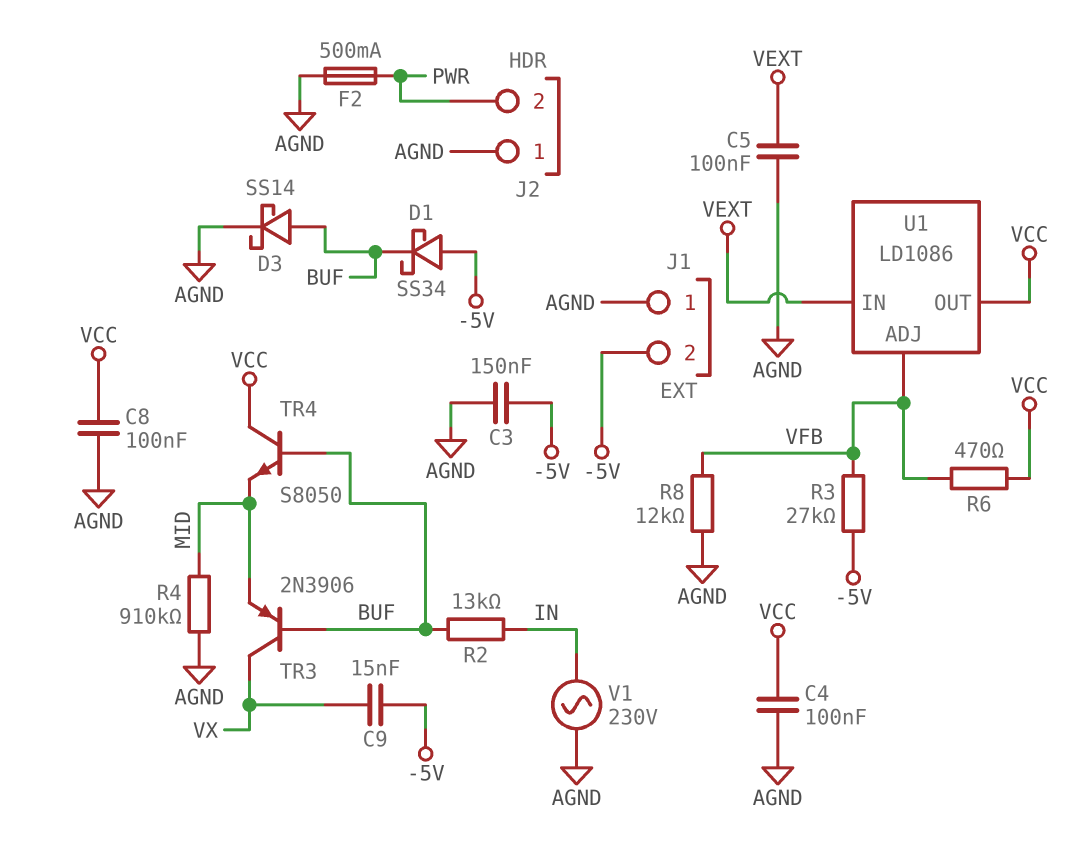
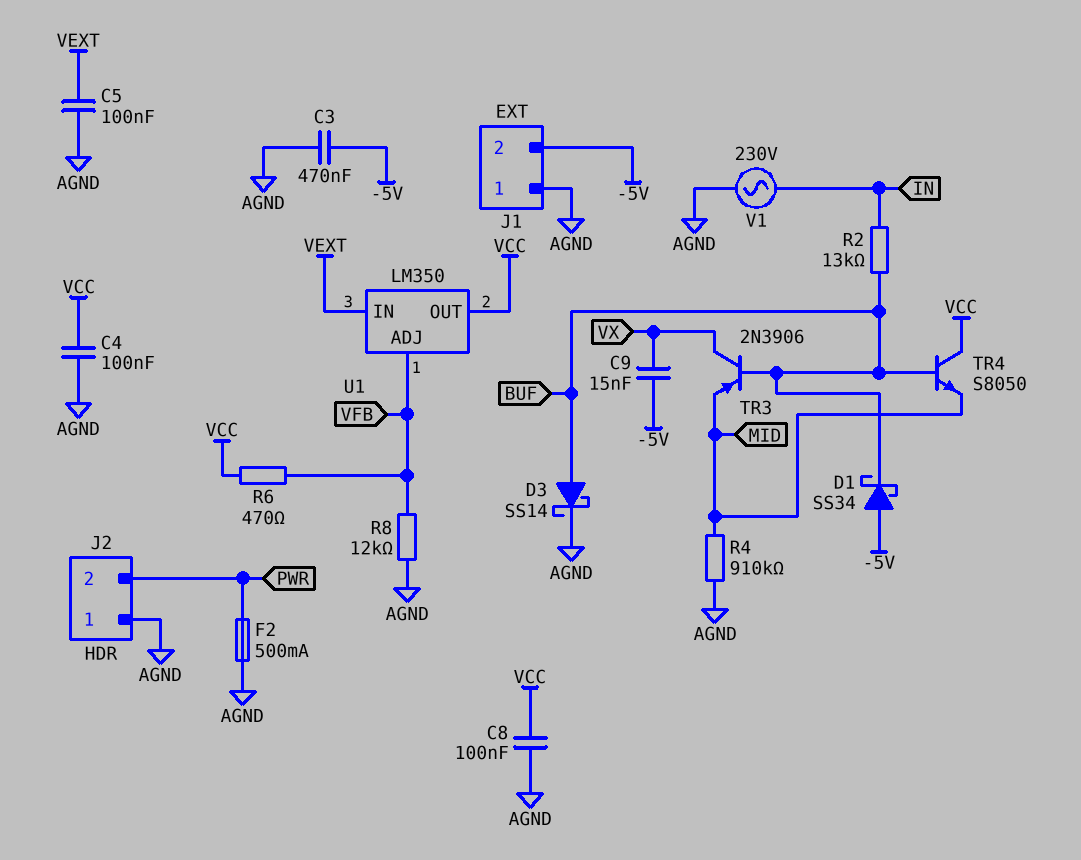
C3: 150nF (-5V, AGND) -> 470nF (-5V, AGND)
R3: 27k (-5V, VFB) -> none
U1: LD1086 -> LM350

